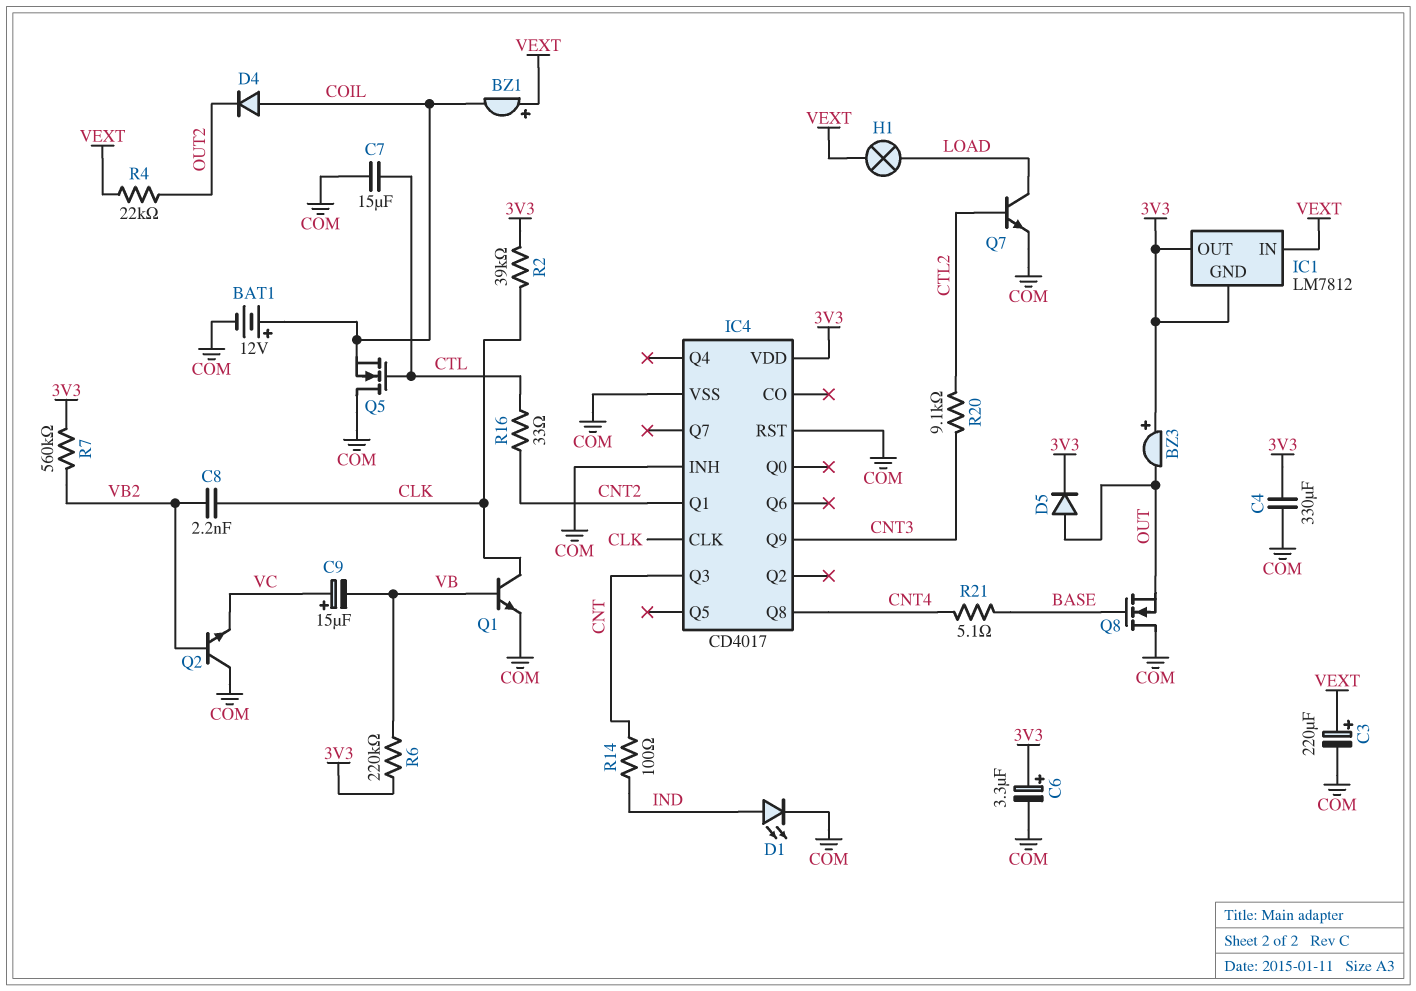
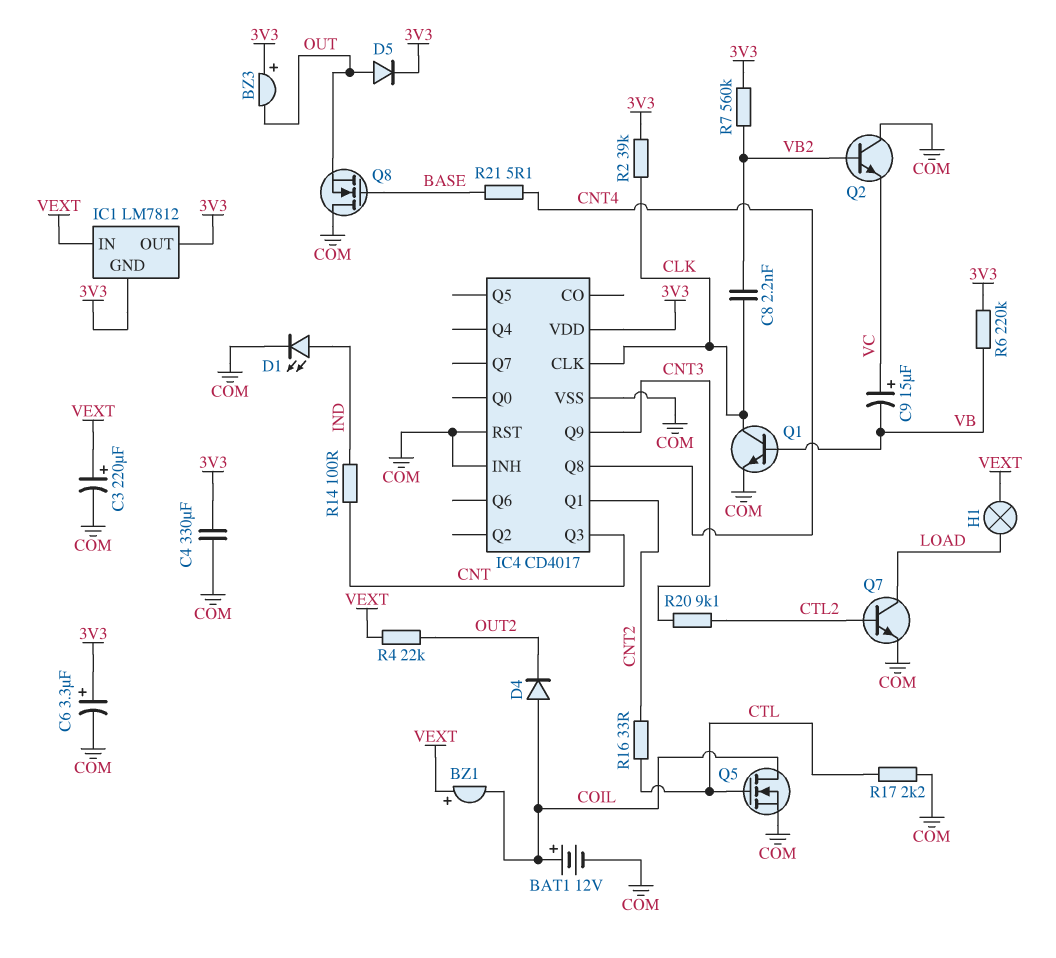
C7: 15uF (COM, CTL) -> none
Q5: NMOS (G CTL, D COM, S COIL) -> NMOS (G CTL, D COIL, S COM)
R17: none -> 2.2k (COM, CTL)

